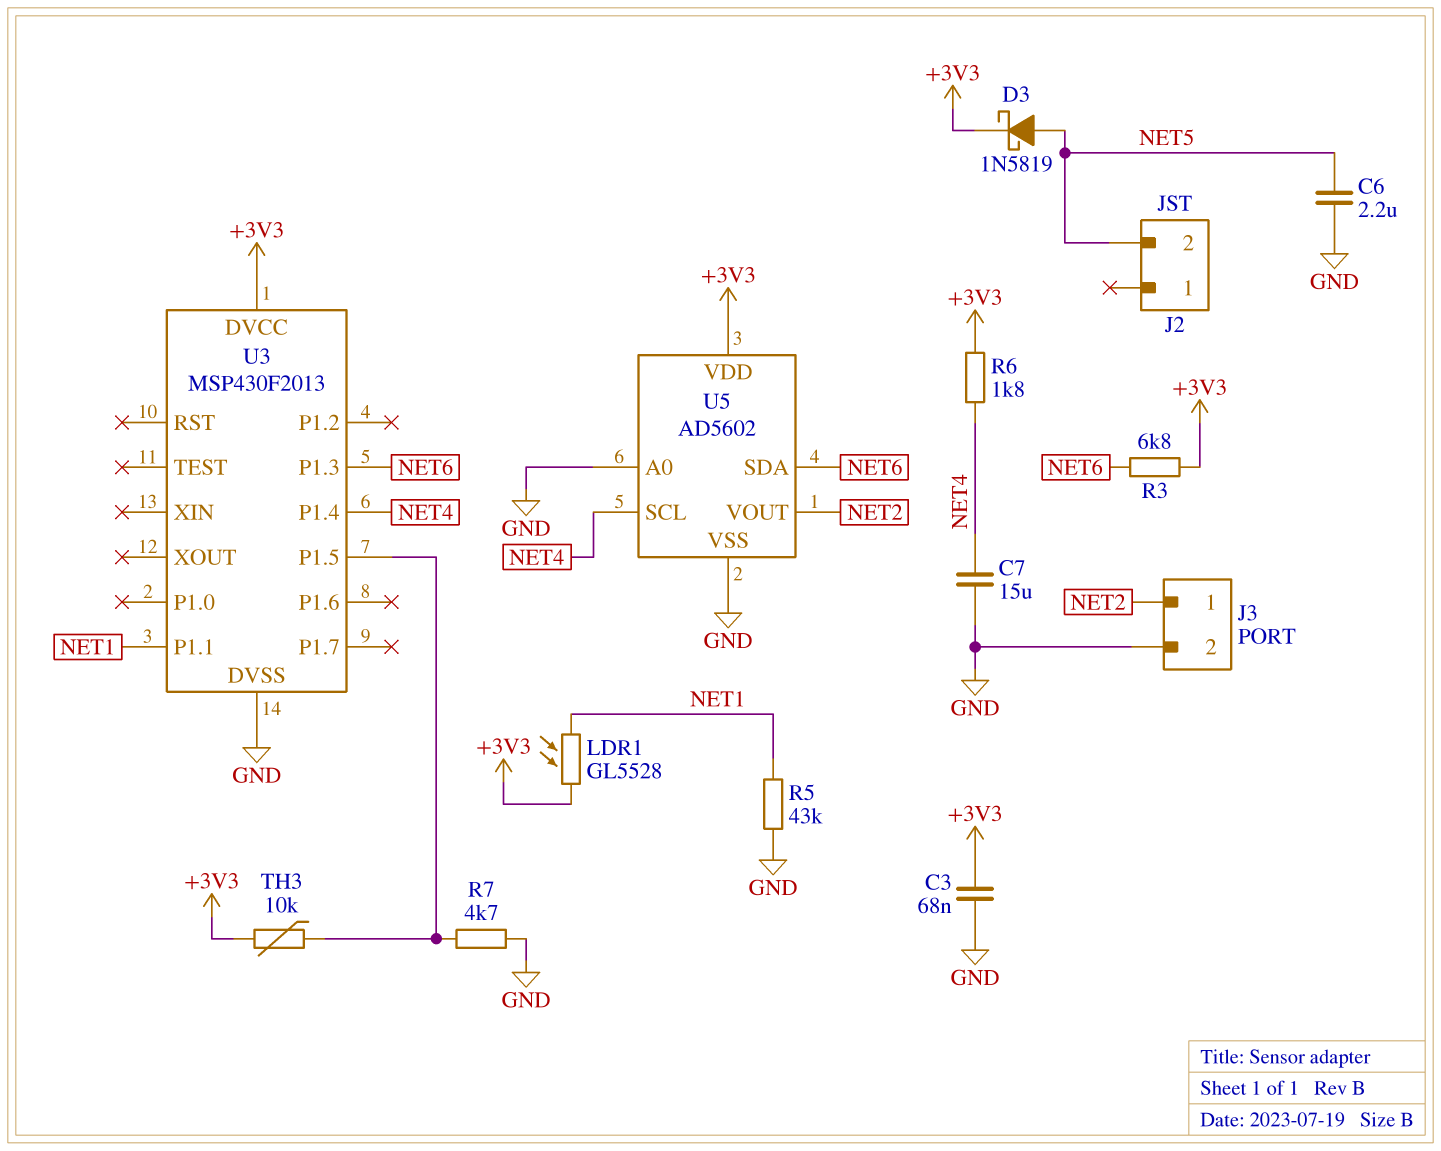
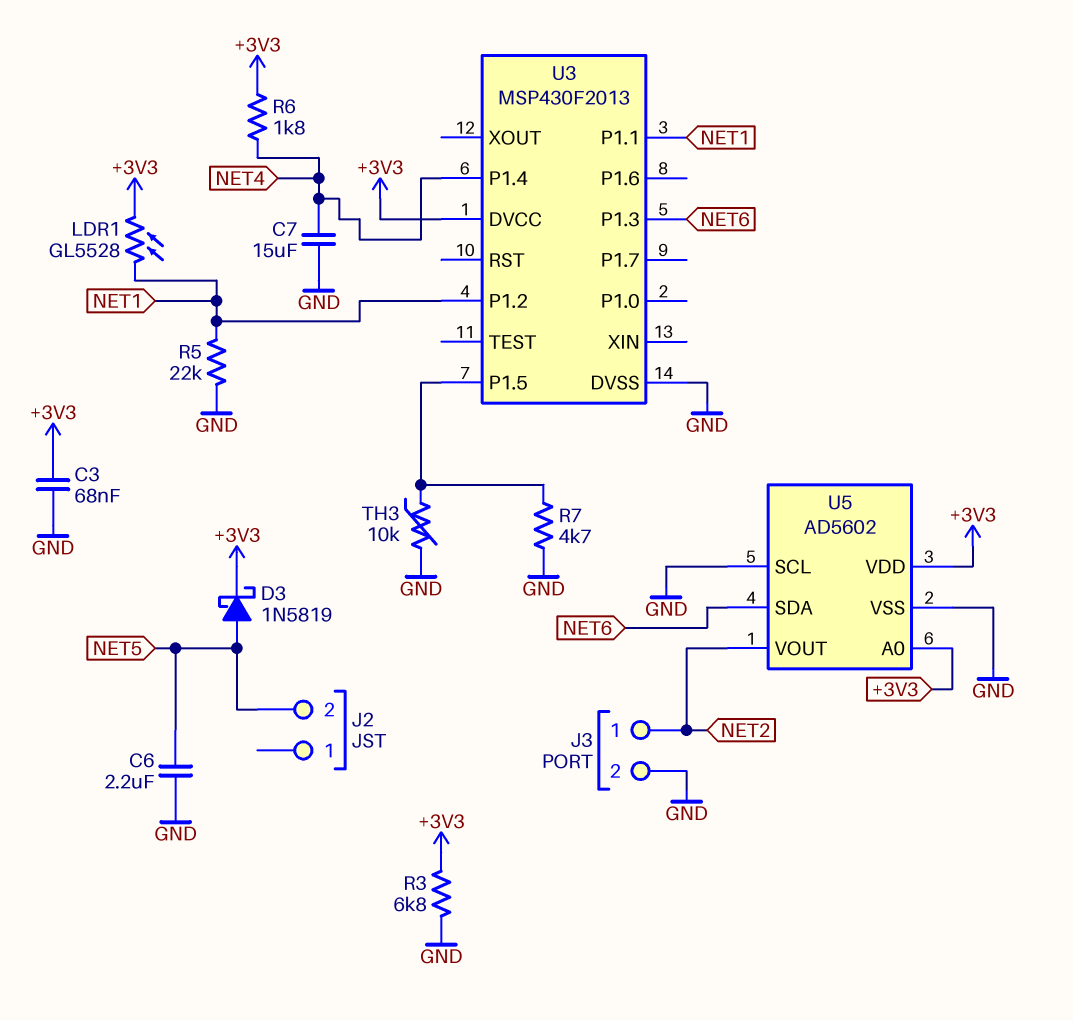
R3: 6.8k (+3V3, NET6) -> 6.8k (+3V3, GND)
R5: 43k (GND, NET1) -> 22k (GND, NET1)
TH3: 10k (+3V3, U3/P1.5) -> 10k (GND, U3/P1.5)
U3 pin P1.2: none -> NET1
U5 pin A0: GND -> +3V3
U5 pin SCL: NET4 -> GND

